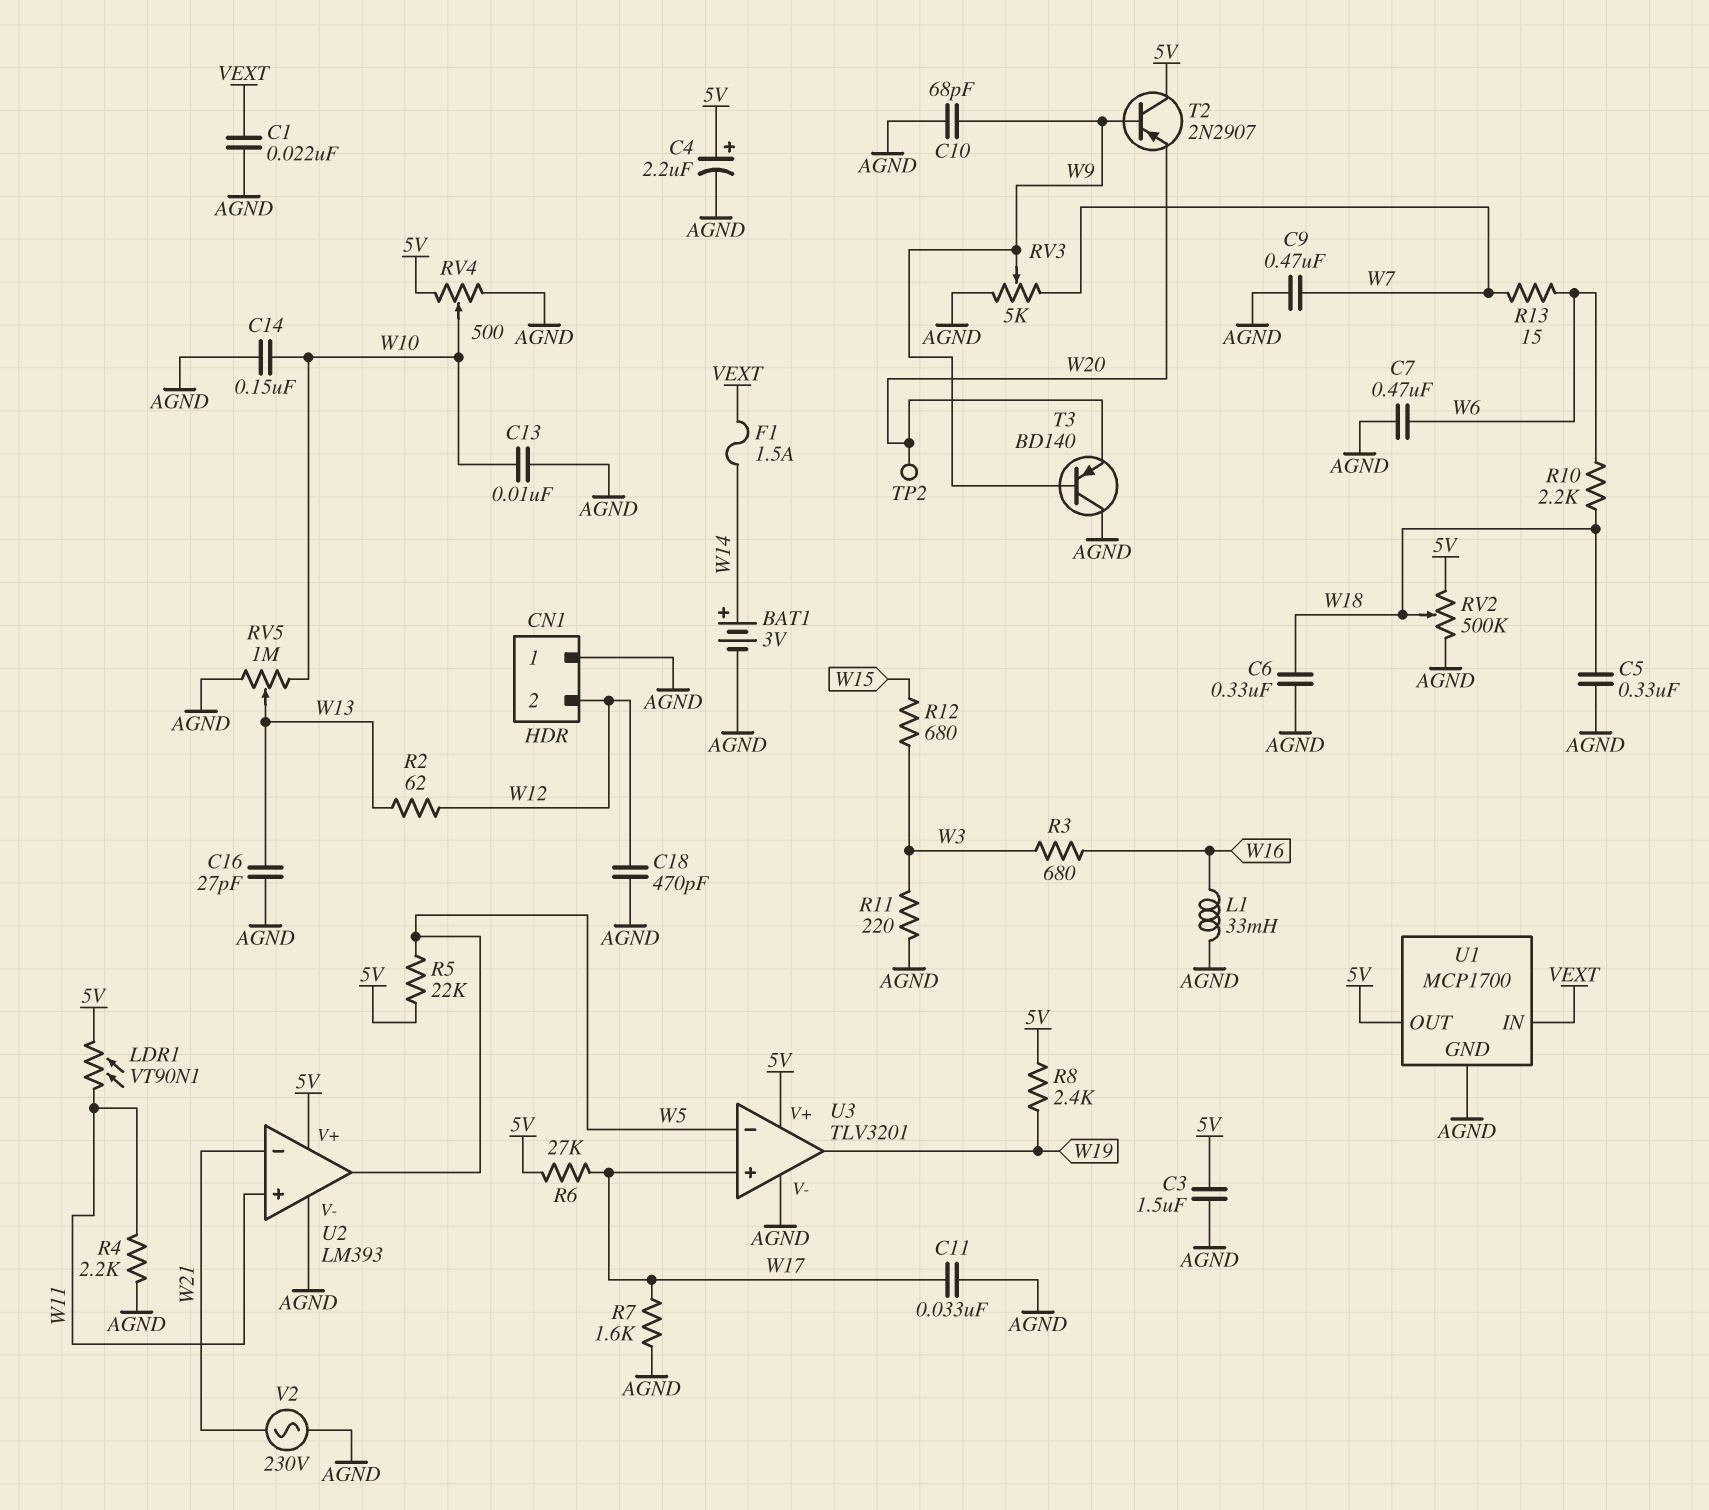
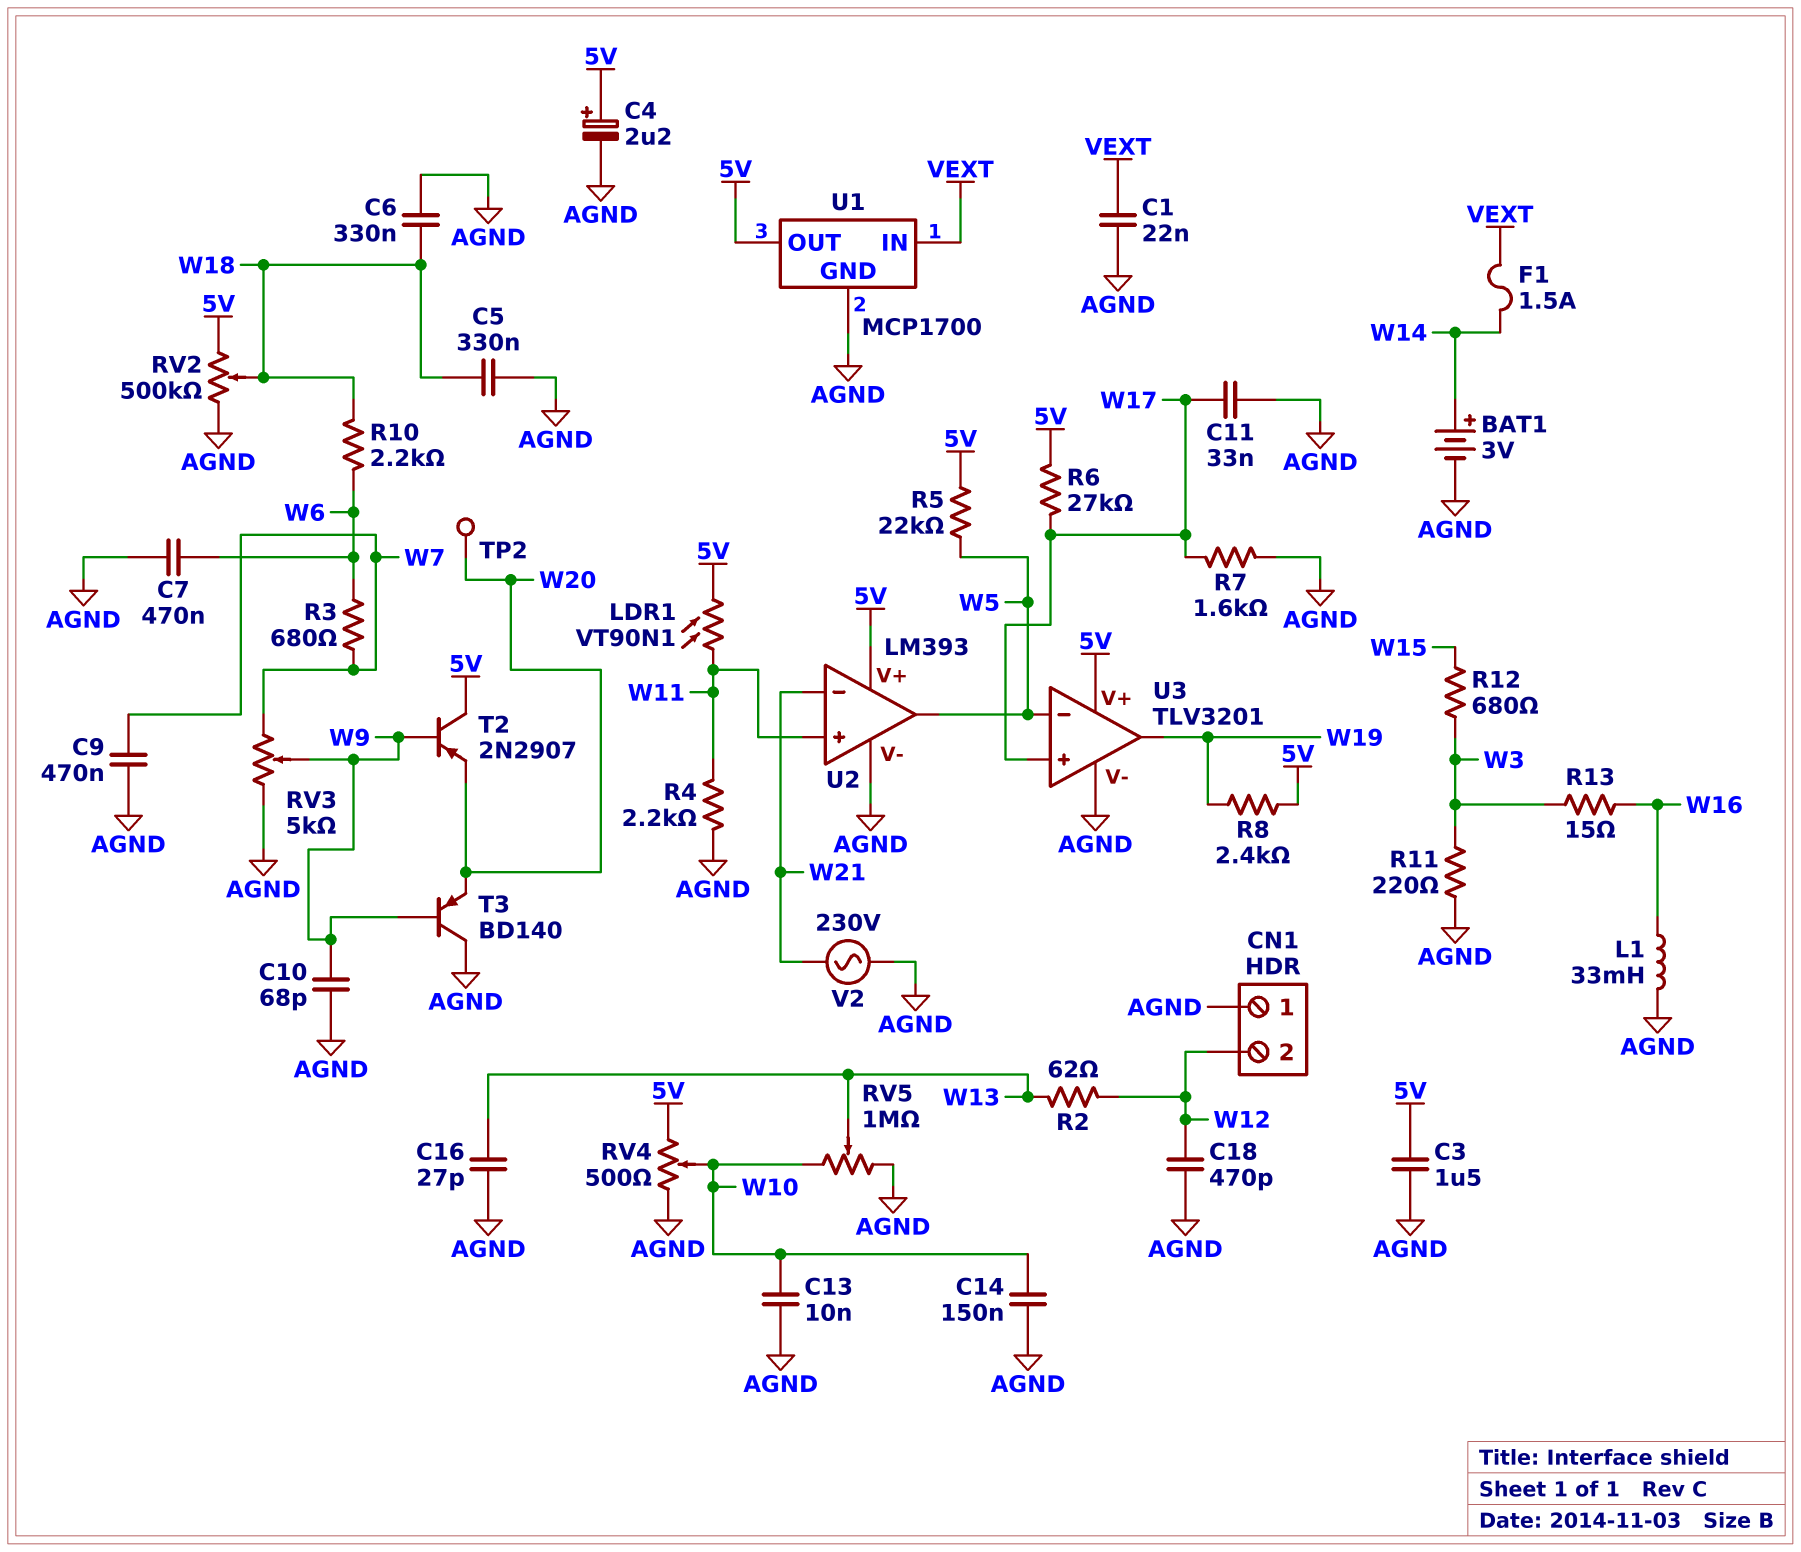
R3: 680 (W3, W16) -> 680 (W6, W7)
R13: 15 (W6, W7) -> 15 (W3, W16)

